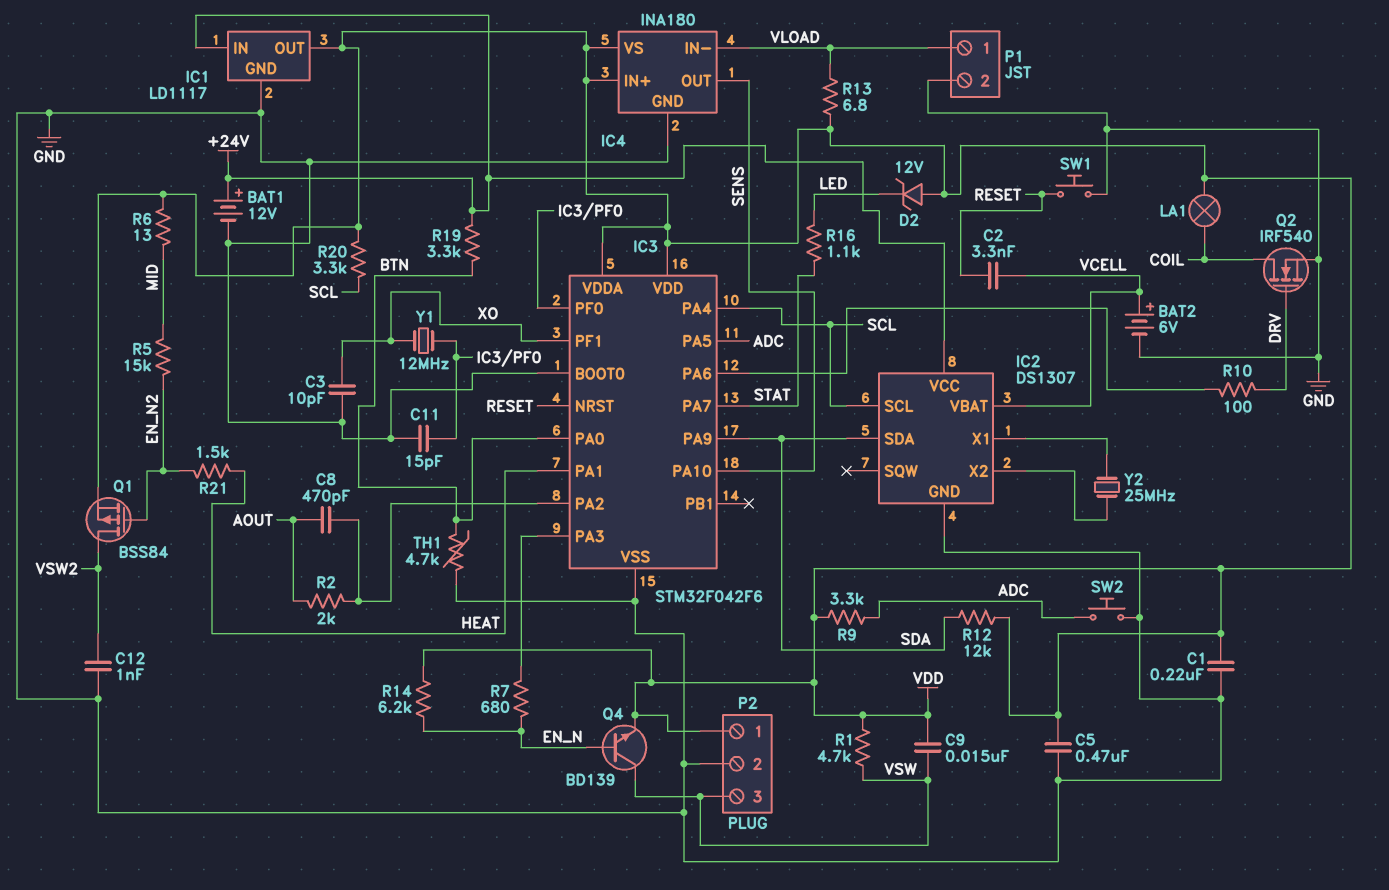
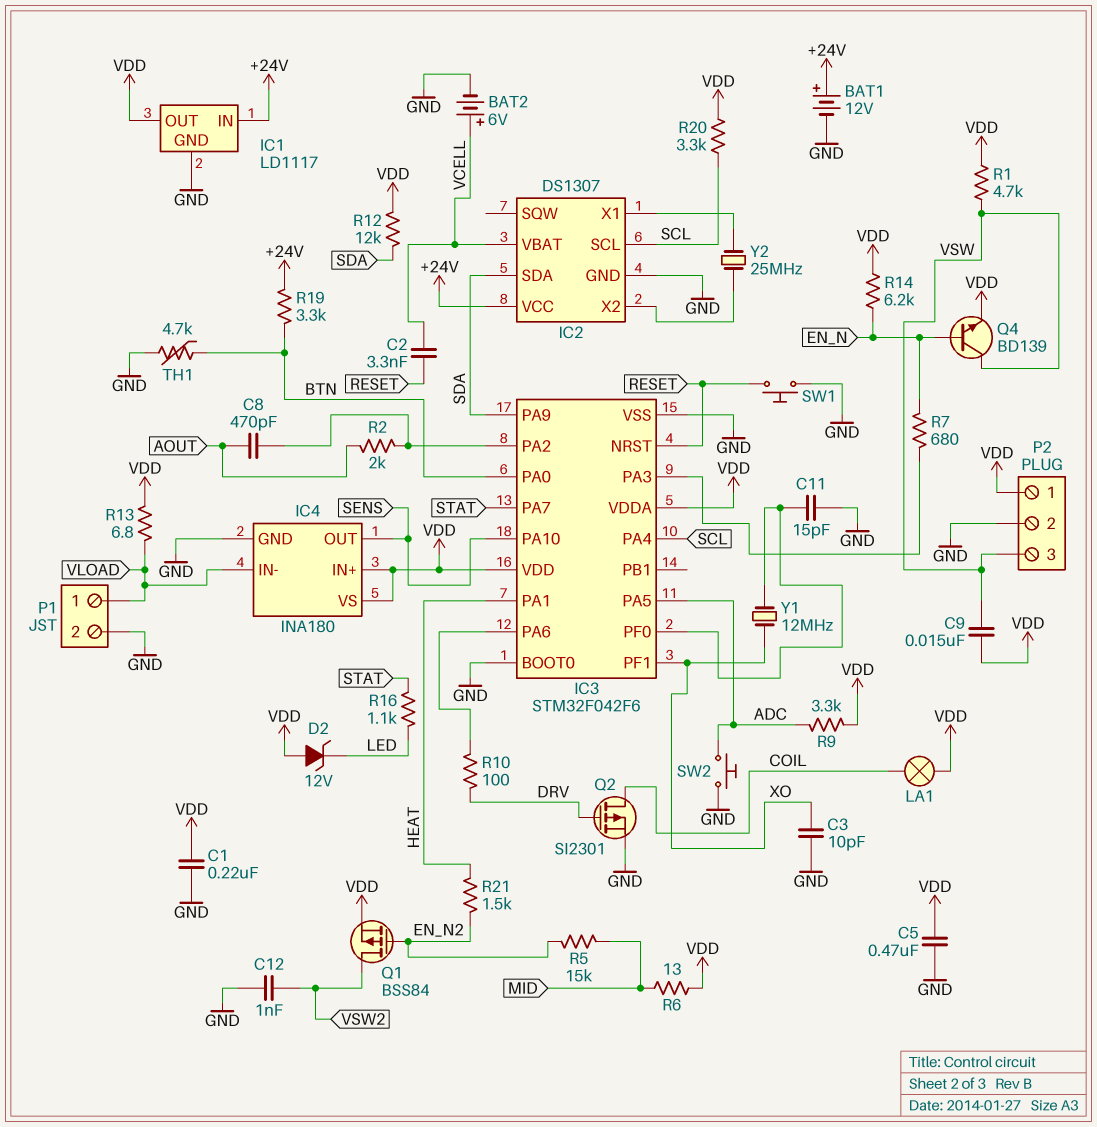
Q2: NMOS IRF540 (G DRV, D COIL, S GND) -> PMOS SI2301 (G DRV, D COIL, S GND)

